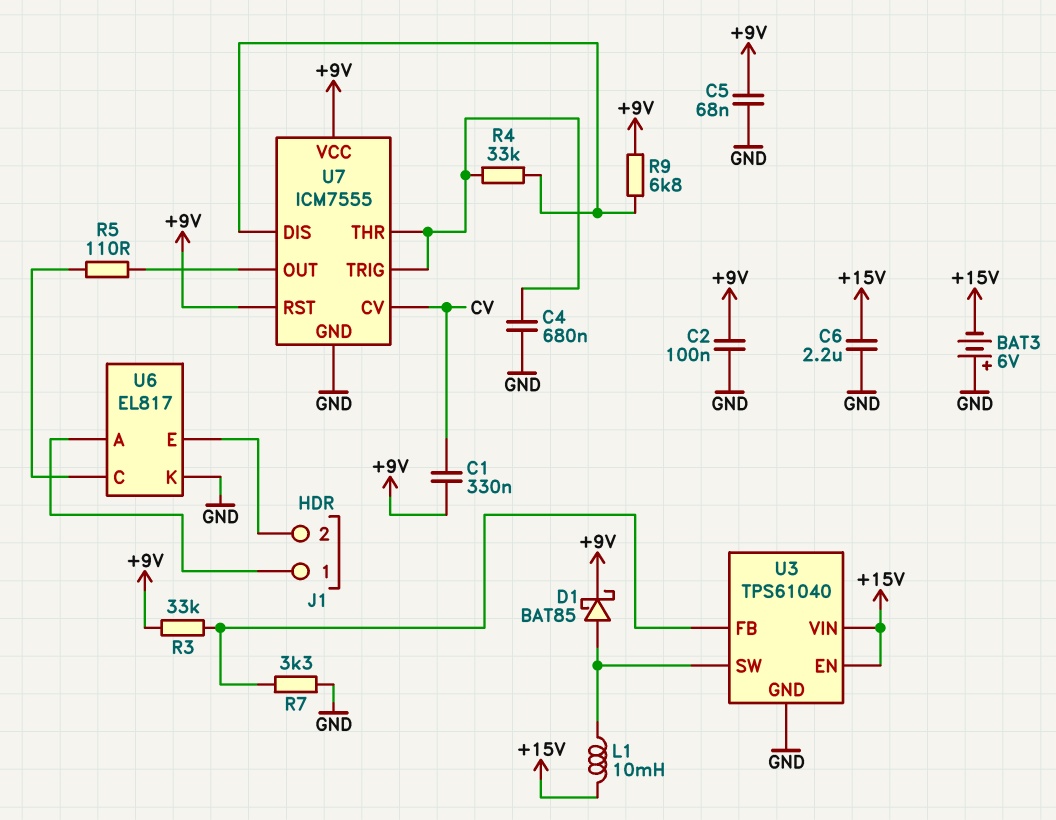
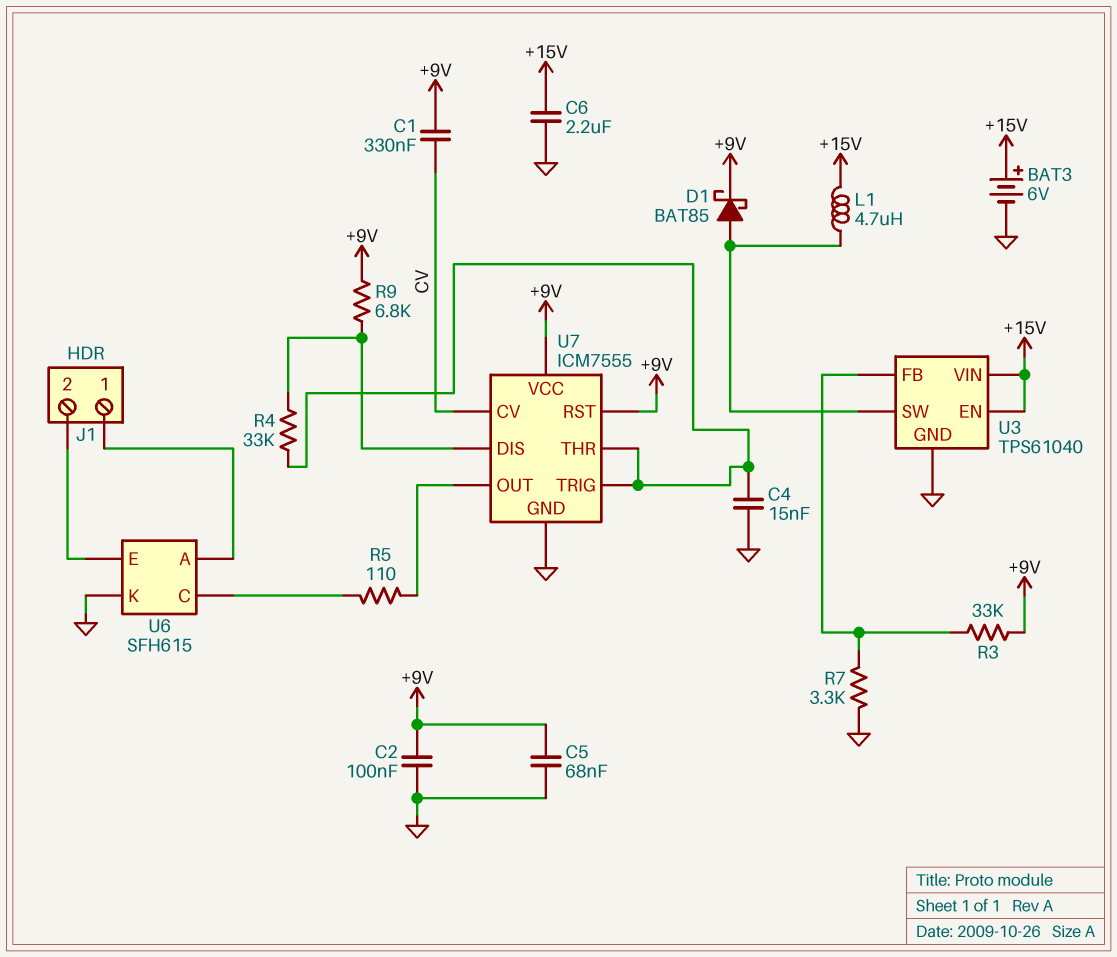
BAT3: 6V (plus GND, minus +15V) -> 6V (plus +15V, minus GND)
C4: 680nF (GND, U7/THR) -> 15nF (GND, U7/THR)
L1: 10mH (+15V, U3/SW) -> 4.7uH (+15V, U3/SW)
U6: EL817 -> SFH615

